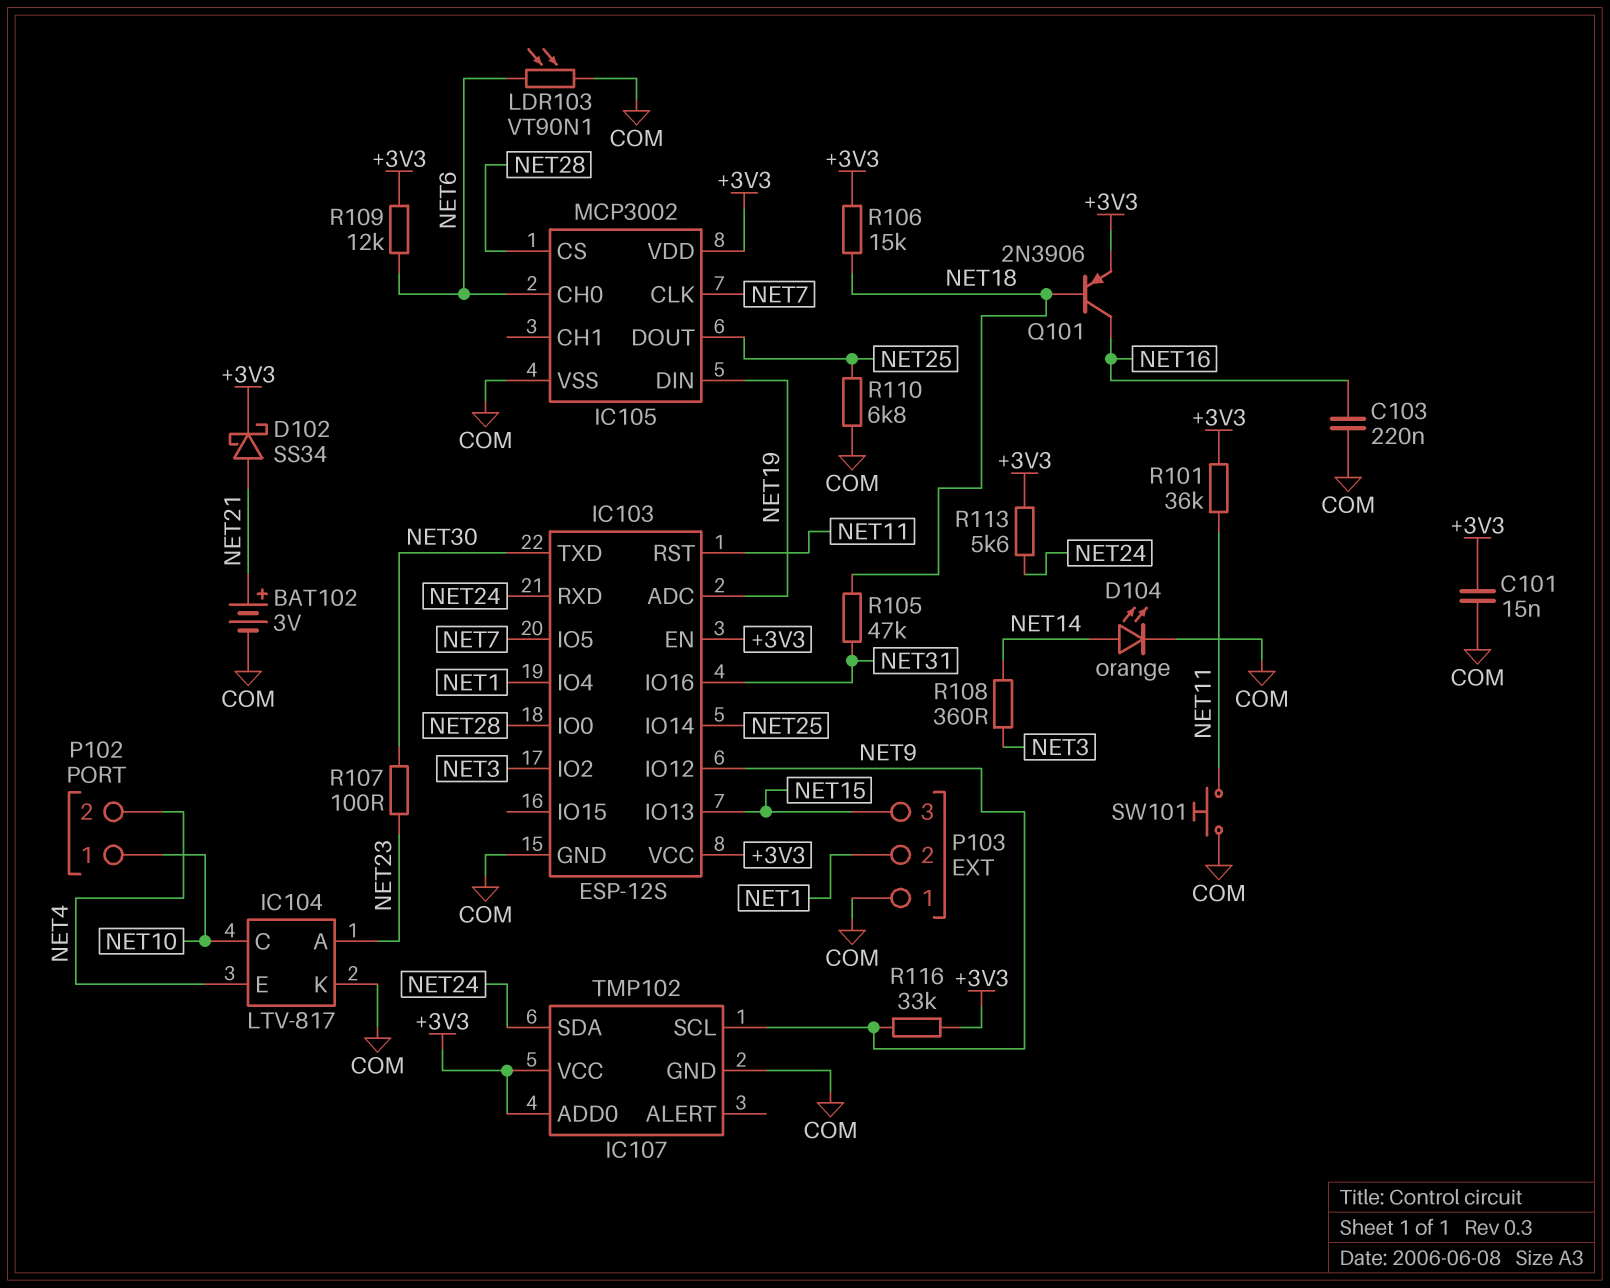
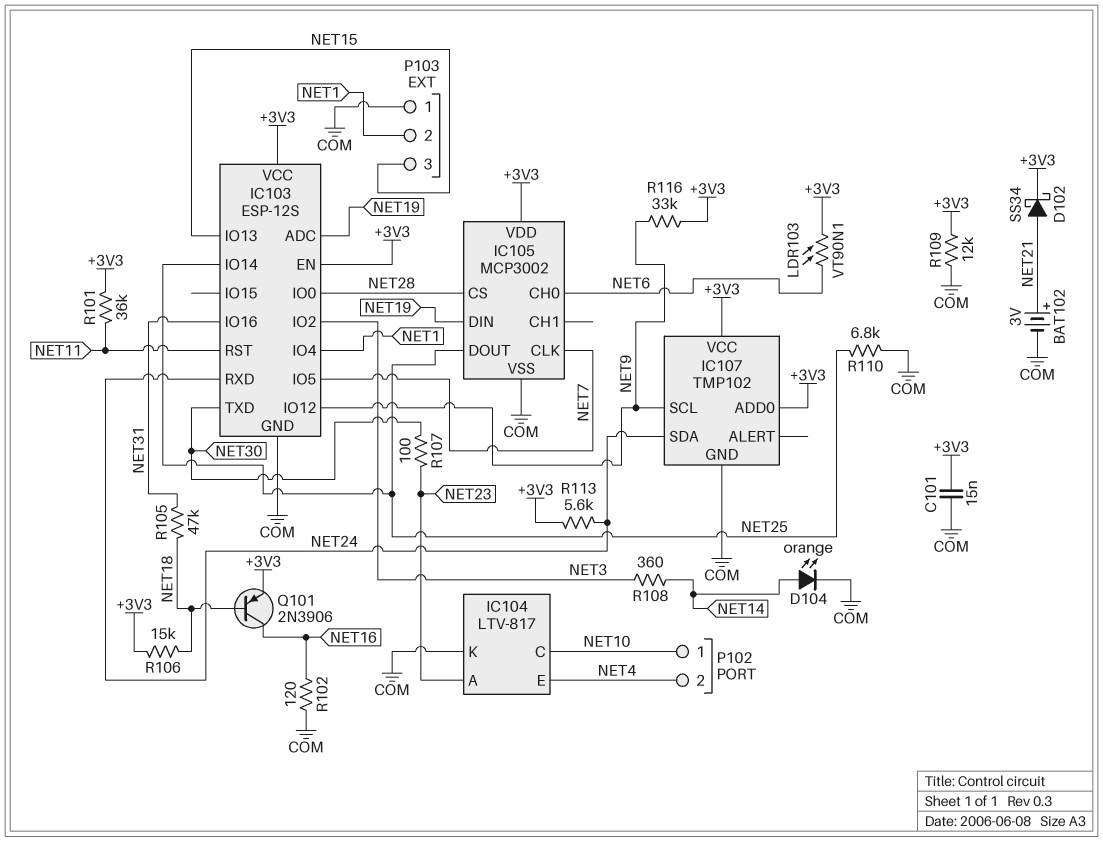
C103: 220nF (COM, NET16) -> none
LDR103: VT90N1 (COM, NET6) -> VT90N1 (+3V3, NET6)
R102: none -> 120 (COM, NET16)
R109: 12k (+3V3, NET6) -> 12k (+3V3, COM)
SW101: button (COM, NET11) -> none

